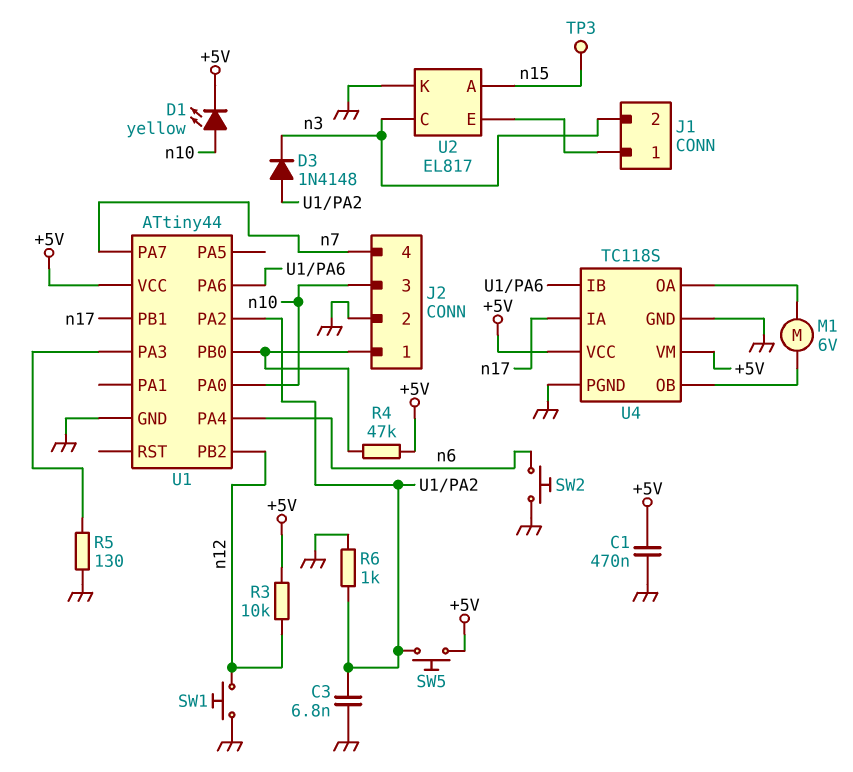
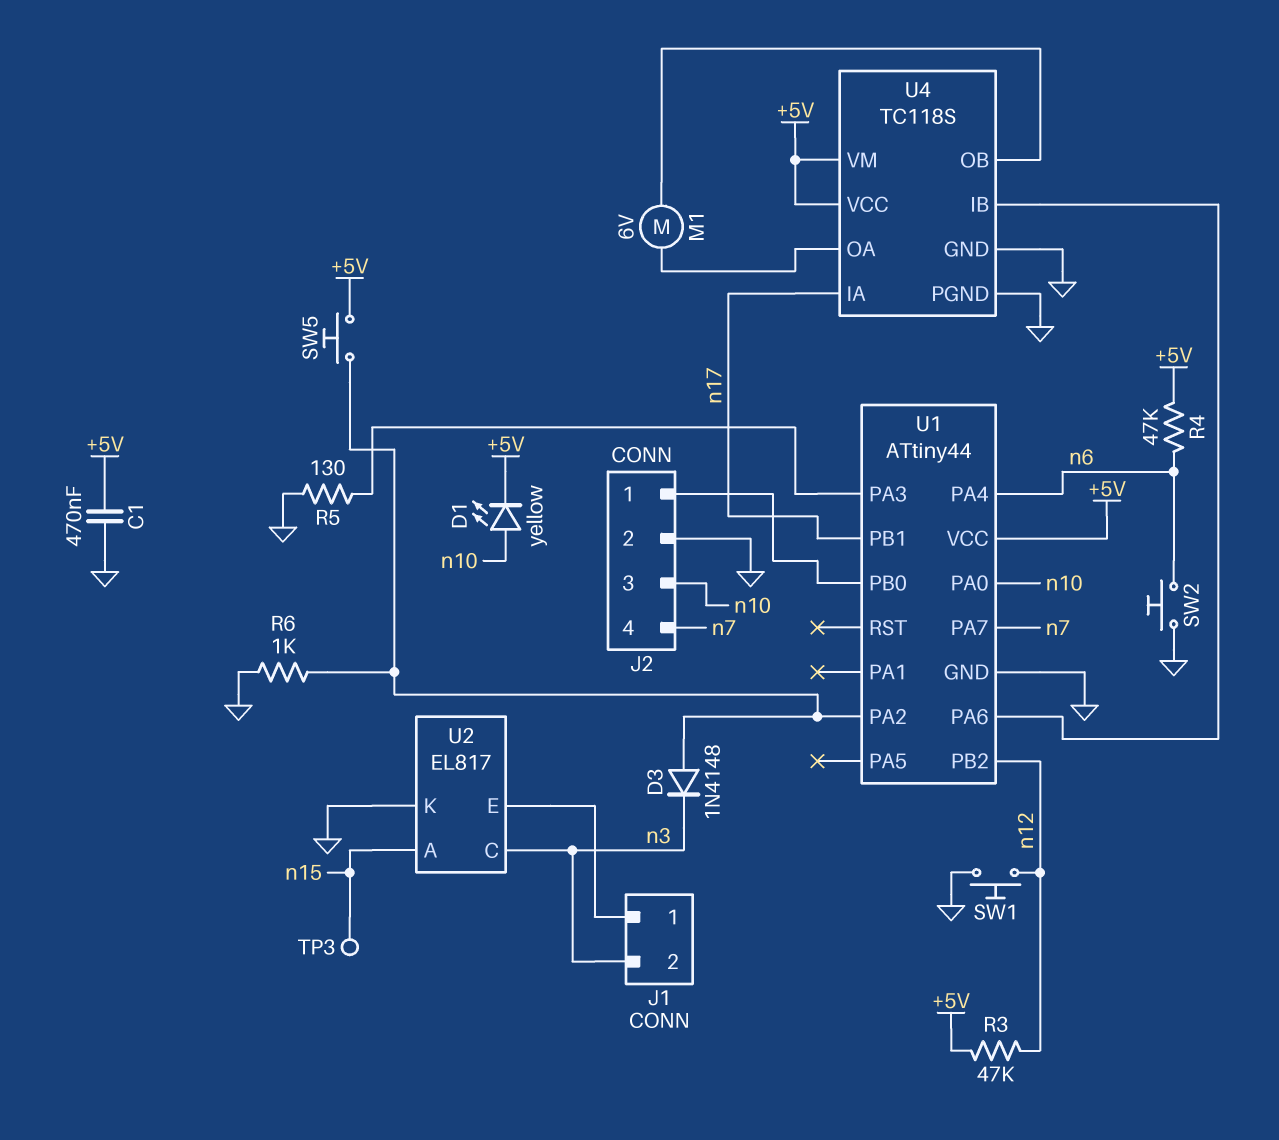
C3: 6.8nF (GND, U1/PA2) -> none
R3: 10k (+5V, n12) -> 47k (+5V, n12)
R4: 47k (+5V, J2/1) -> 47k (+5V, n6)

